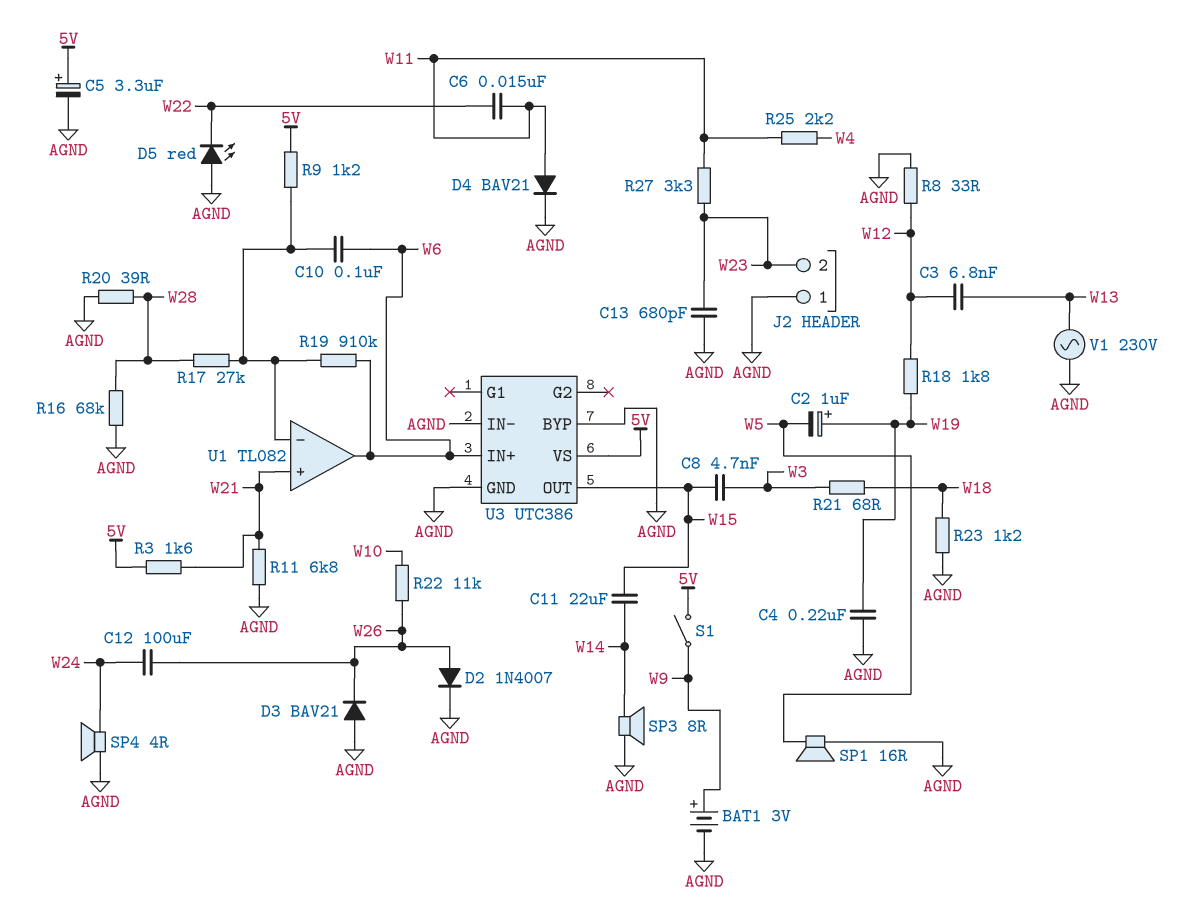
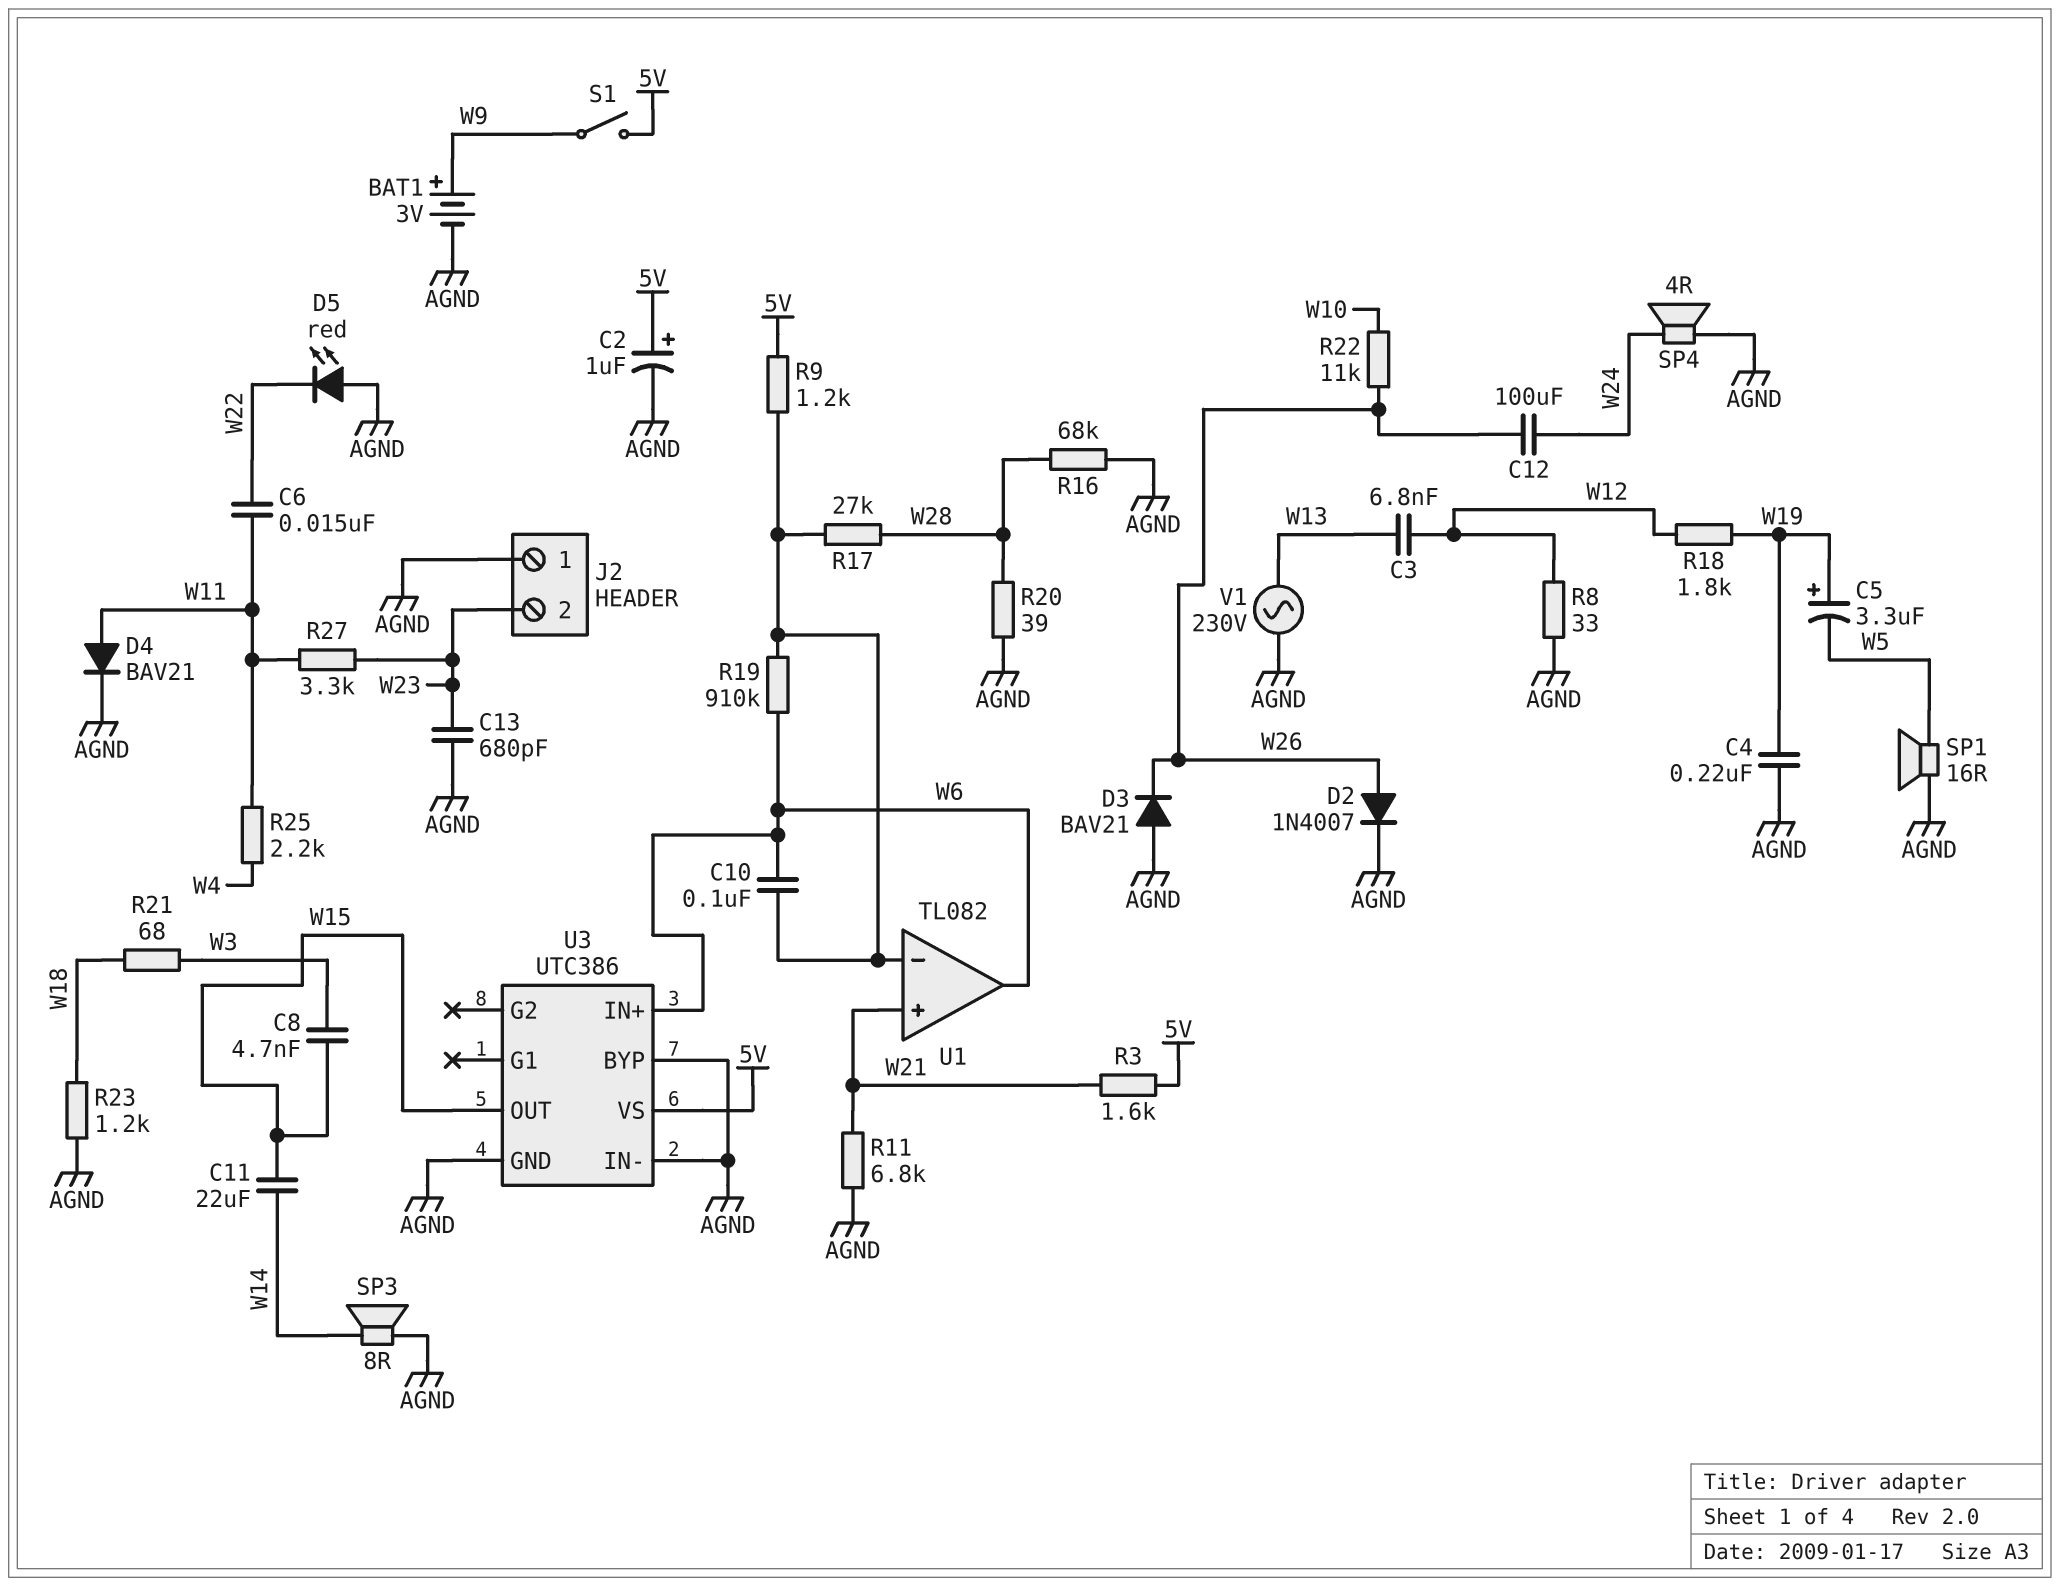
C2: 1uF (plus W19, minus W5) -> 1uF (plus 5V, minus AGND)
C5: 3.3uF (plus 5V, minus AGND) -> 3.3uF (plus W19, minus W5)

